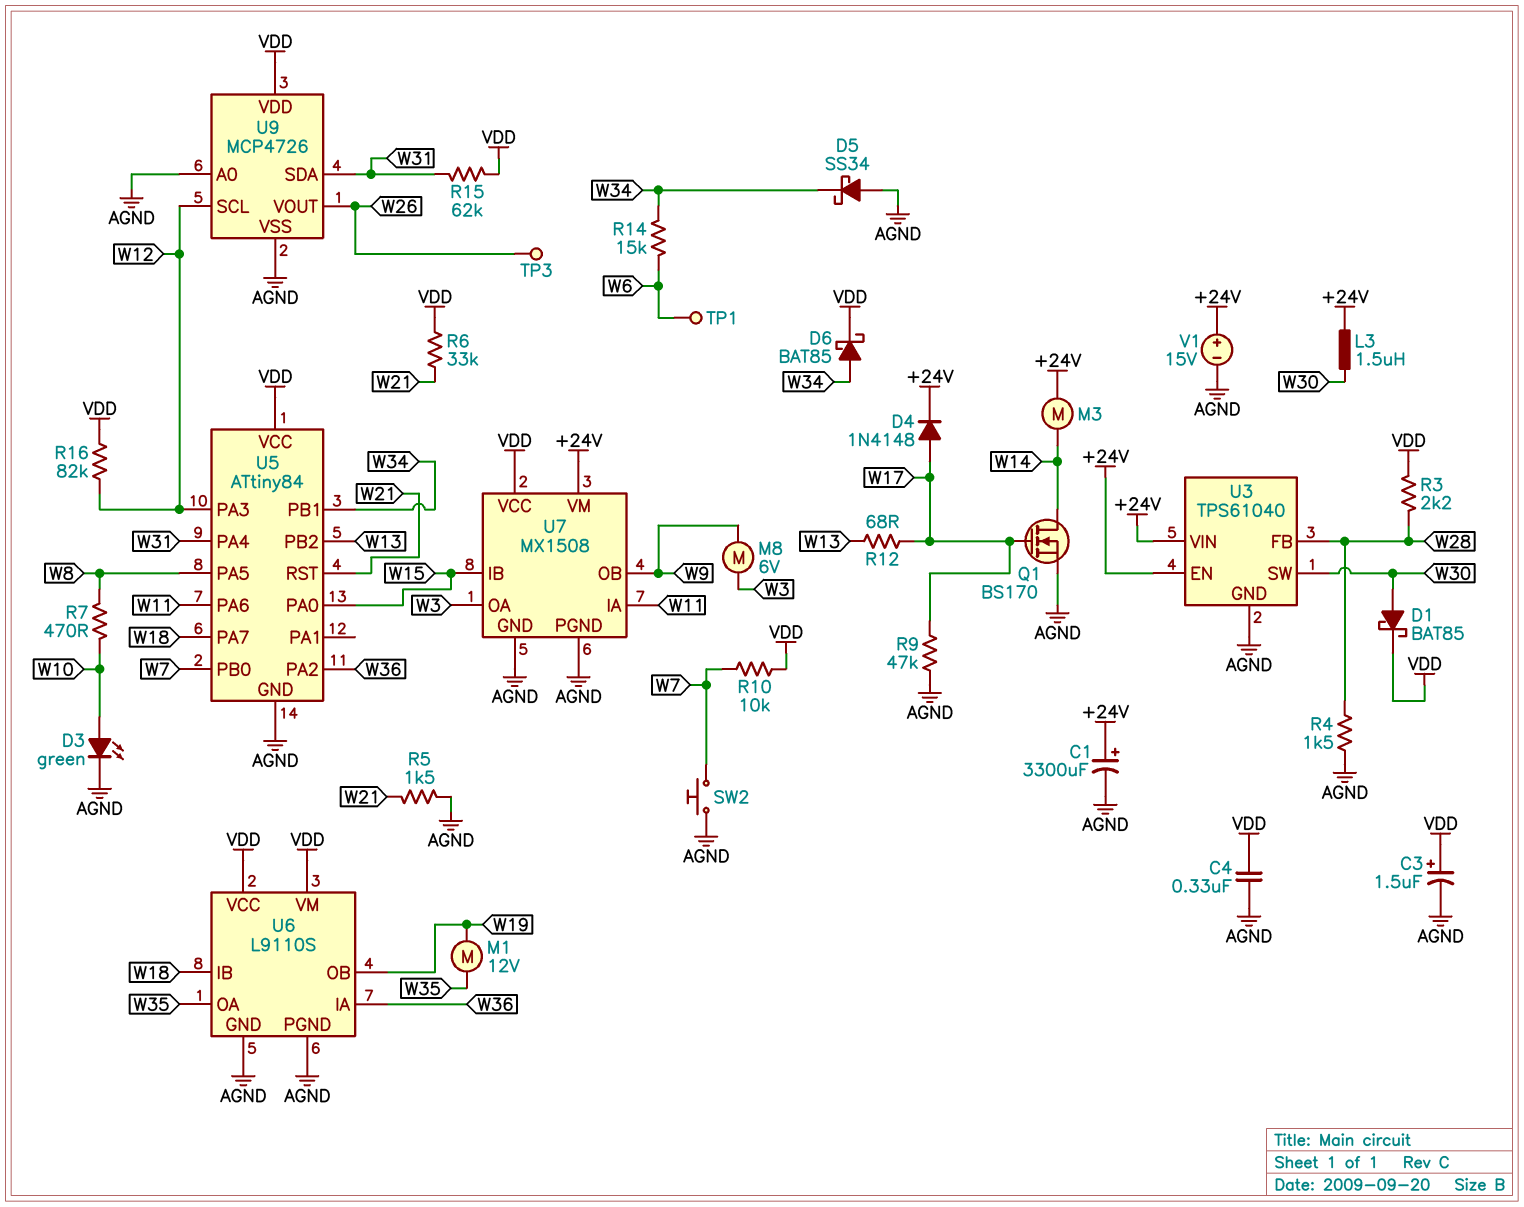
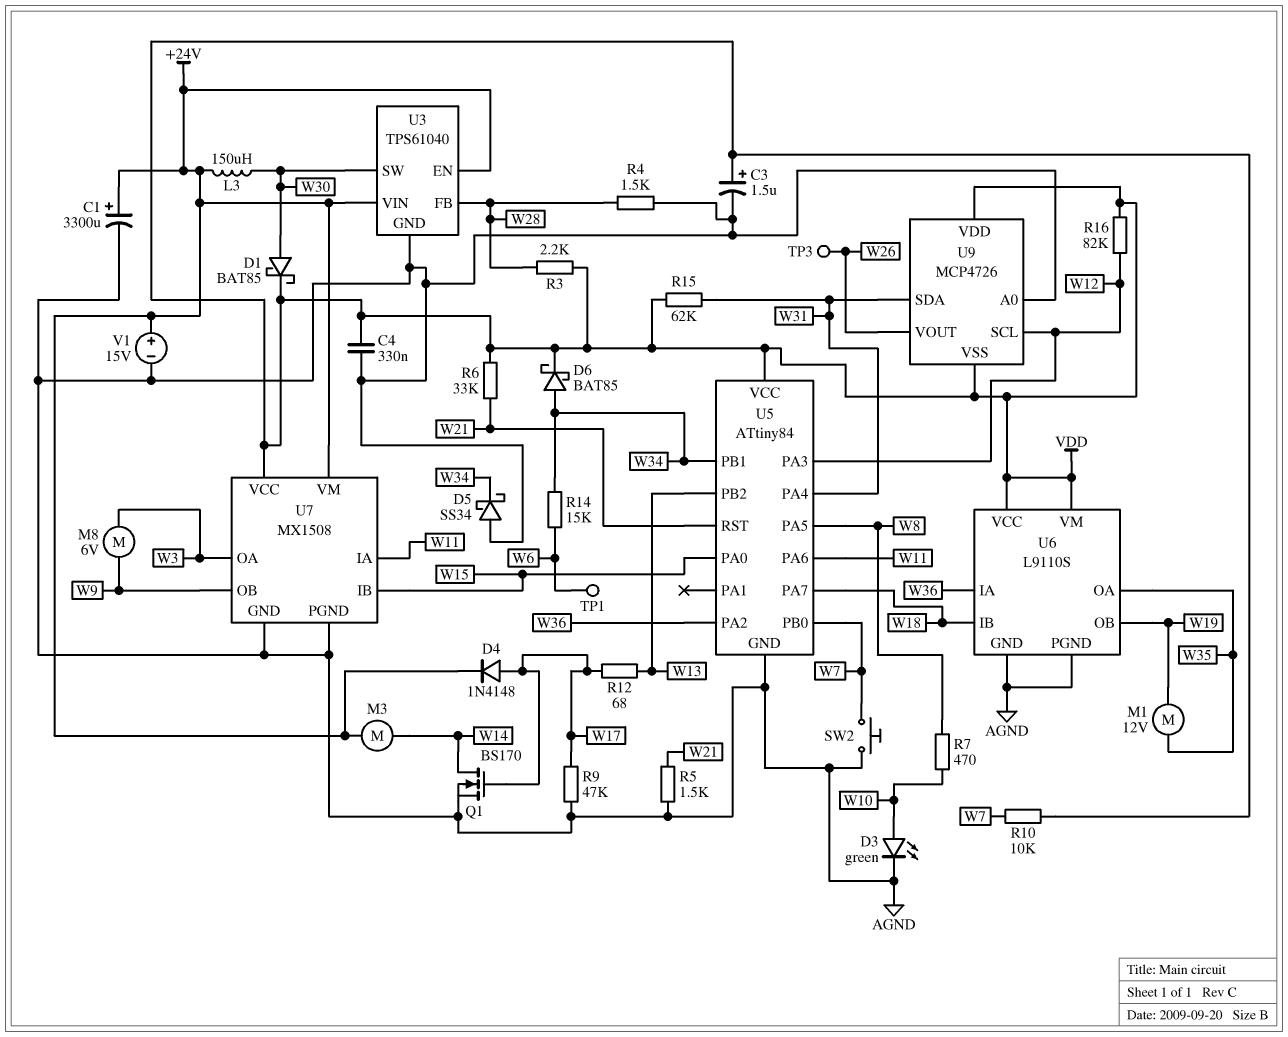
L3: 1.5uH (+24V, W30) -> 150uH (+24V, W30)
U9 pin VSS: AGND -> VDD

